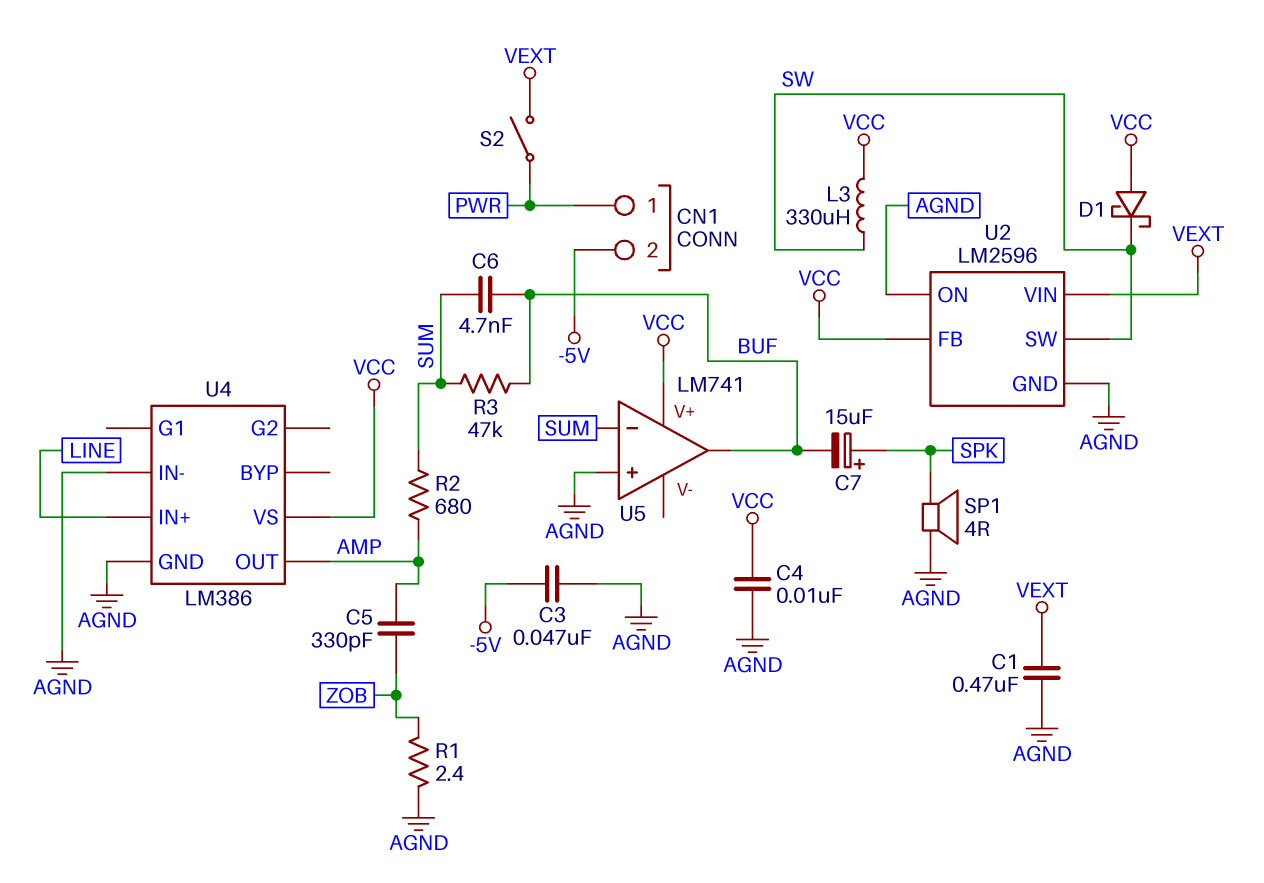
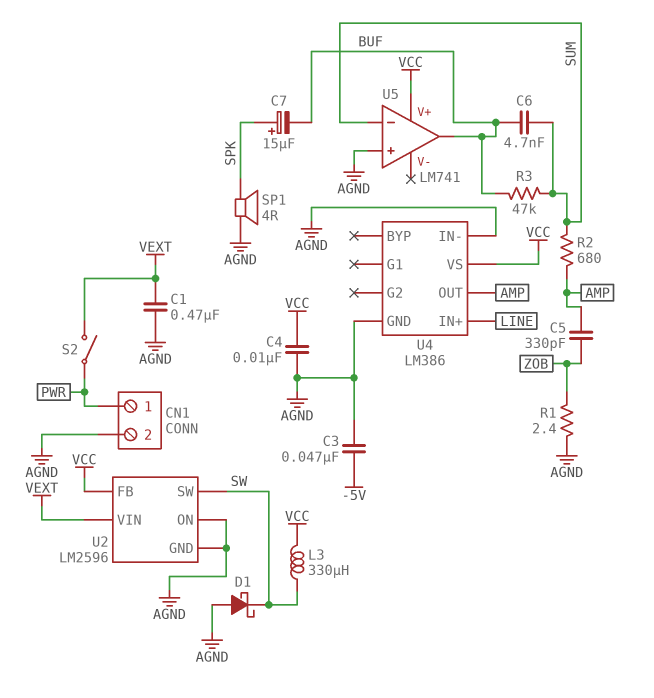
CN1 pin 2: -5V -> AGND
D1: schottky (A VCC, K SW) -> schottky (A AGND, K SW)

